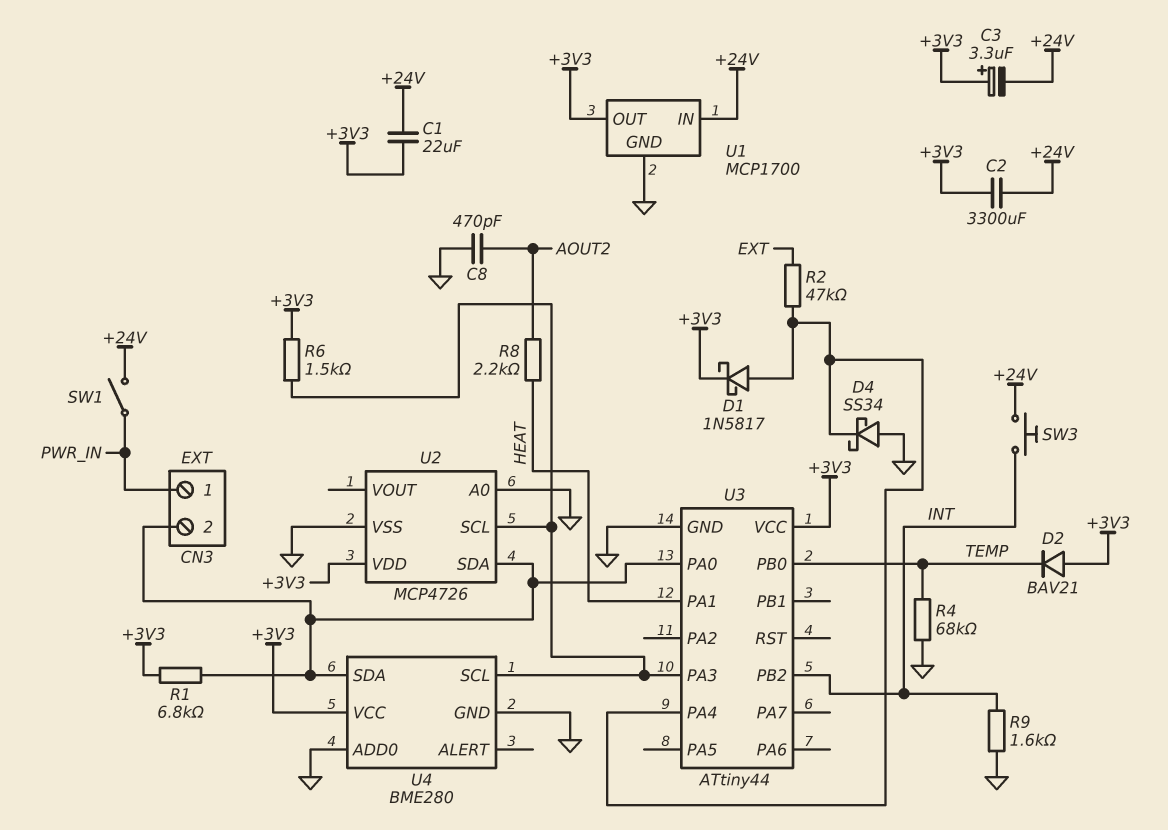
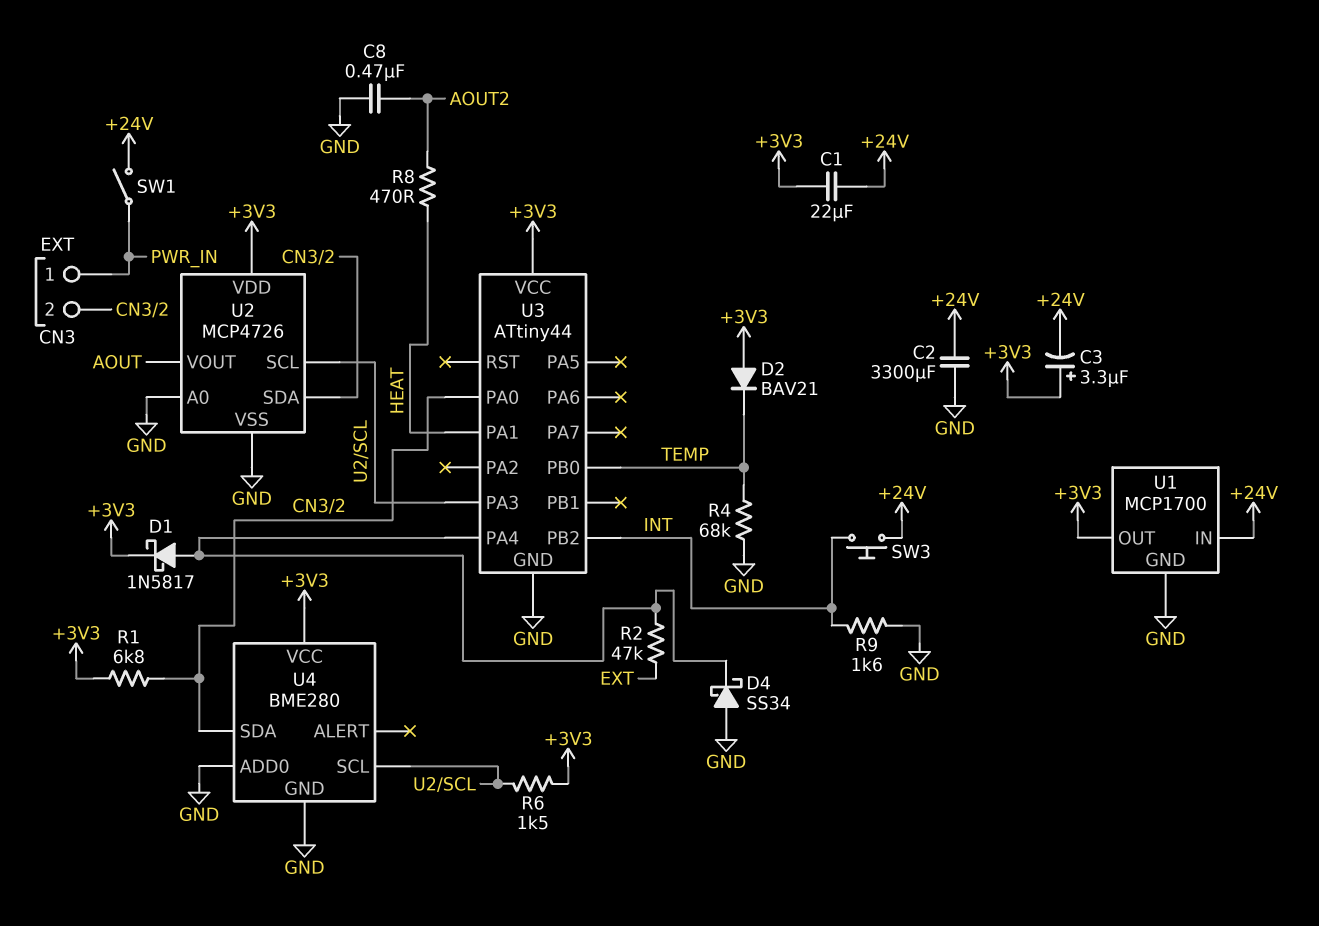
C2: 3300uF (+3V3, +24V) -> 3300uF (+24V, GND)
C8: 470pF (AOUT2, GND) -> 470nF (AOUT2, GND)
R8: 2.2k (AOUT2, HEAT) -> 470 (AOUT2, HEAT)
U2 pin VOUT: none -> AOUT

